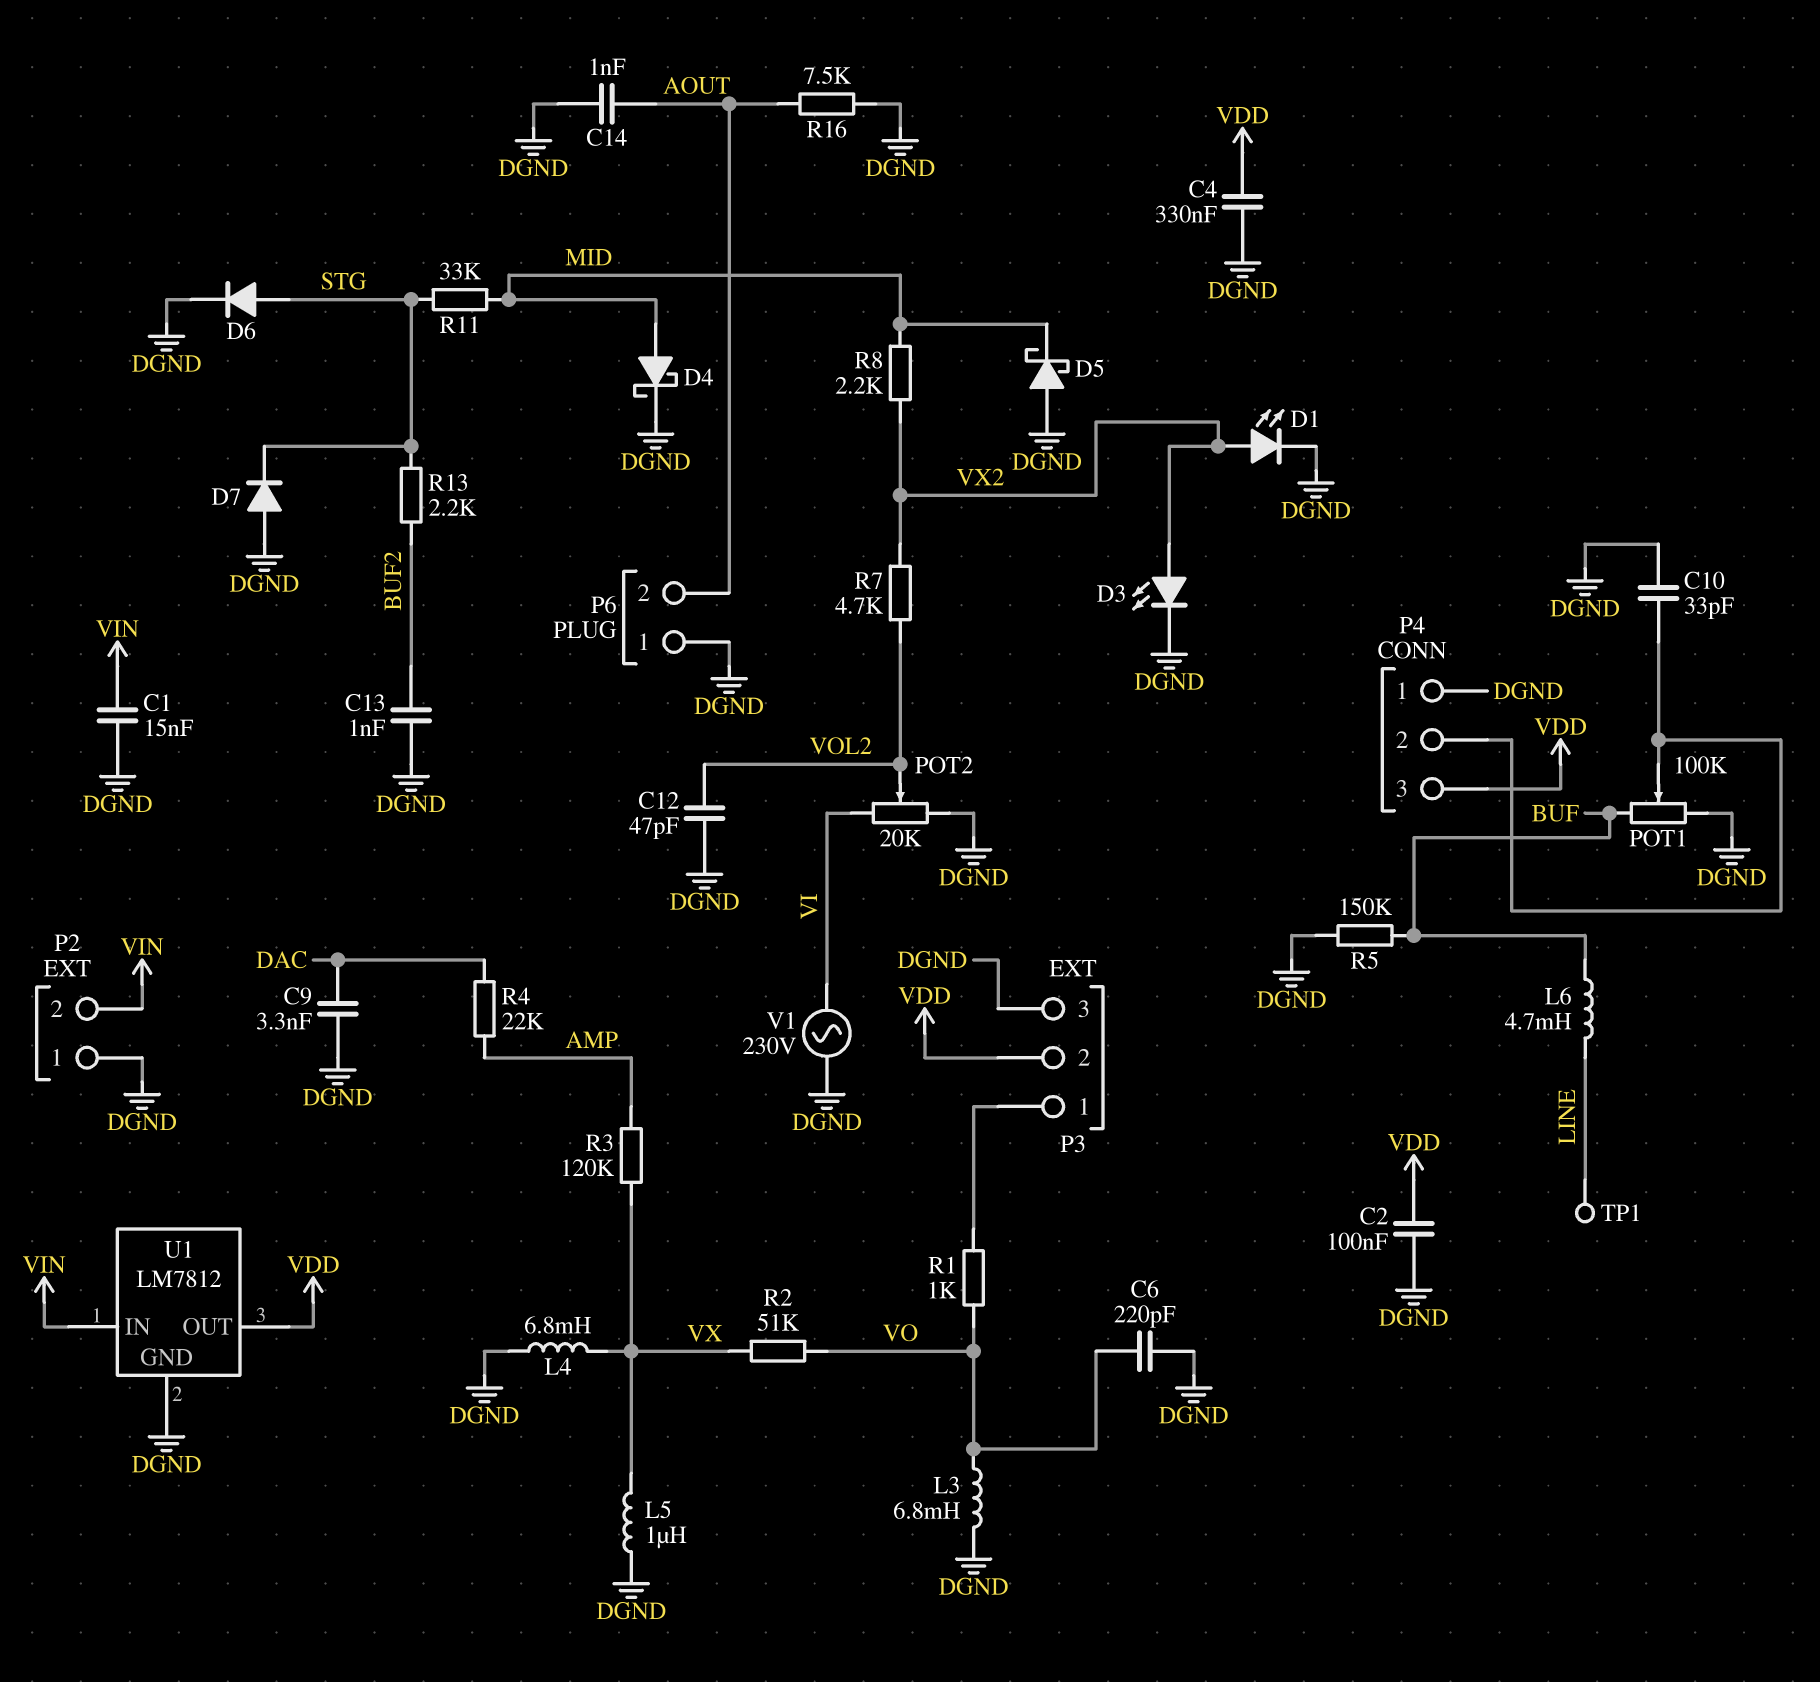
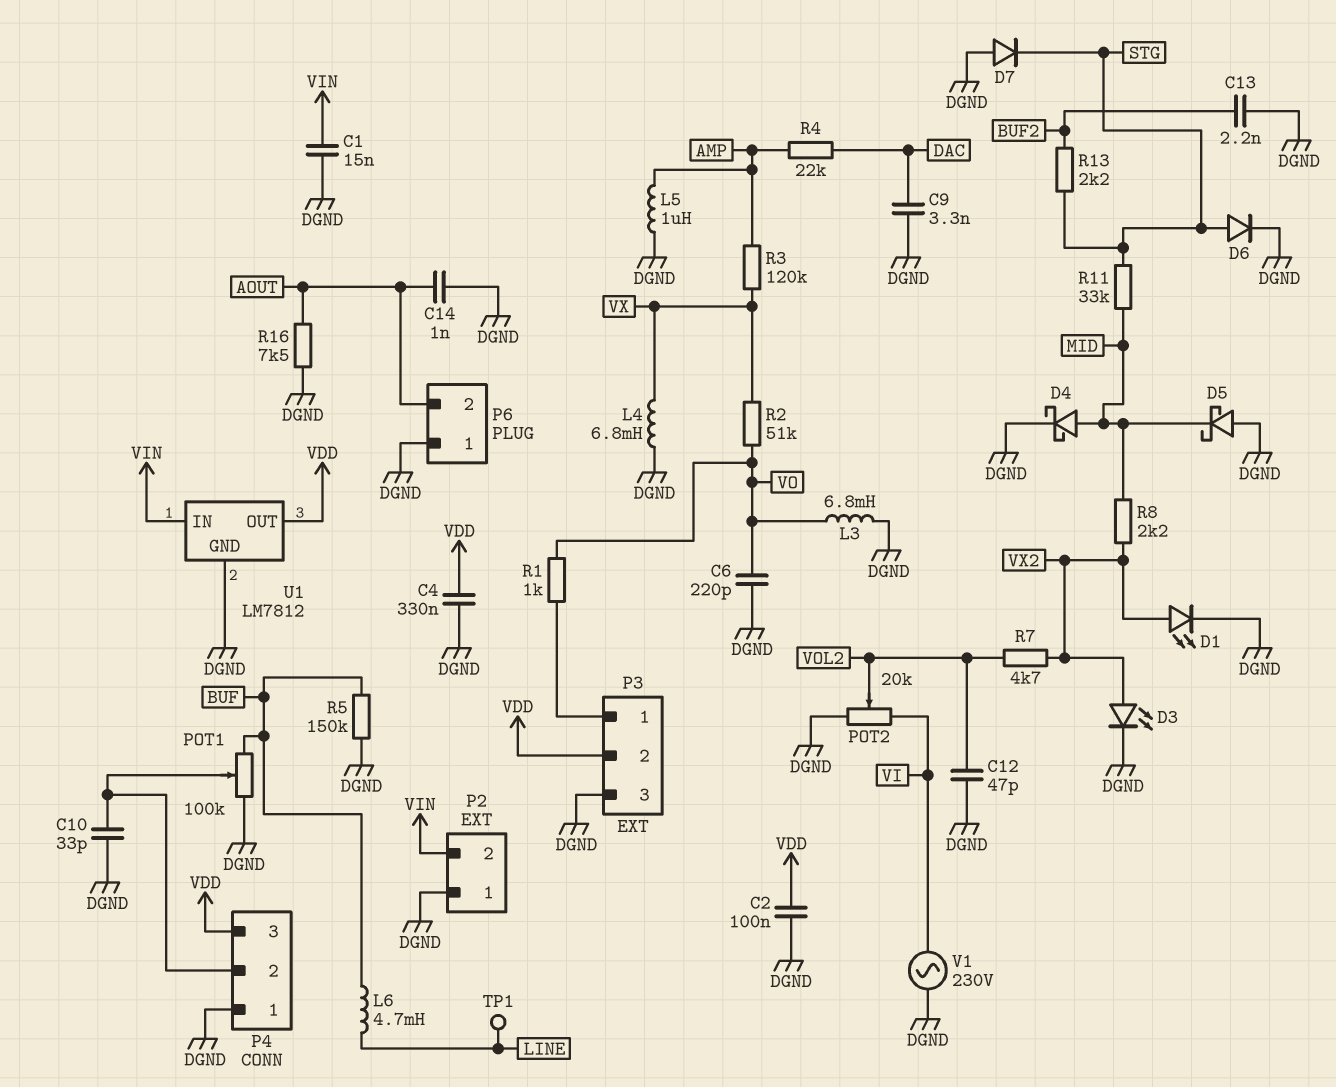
C13: 1nF (BUF2, DGND) -> 2.2nF (BUF2, DGND)
L5: 1uH (DGND, VX) -> 1uH (AMP, DGND)

